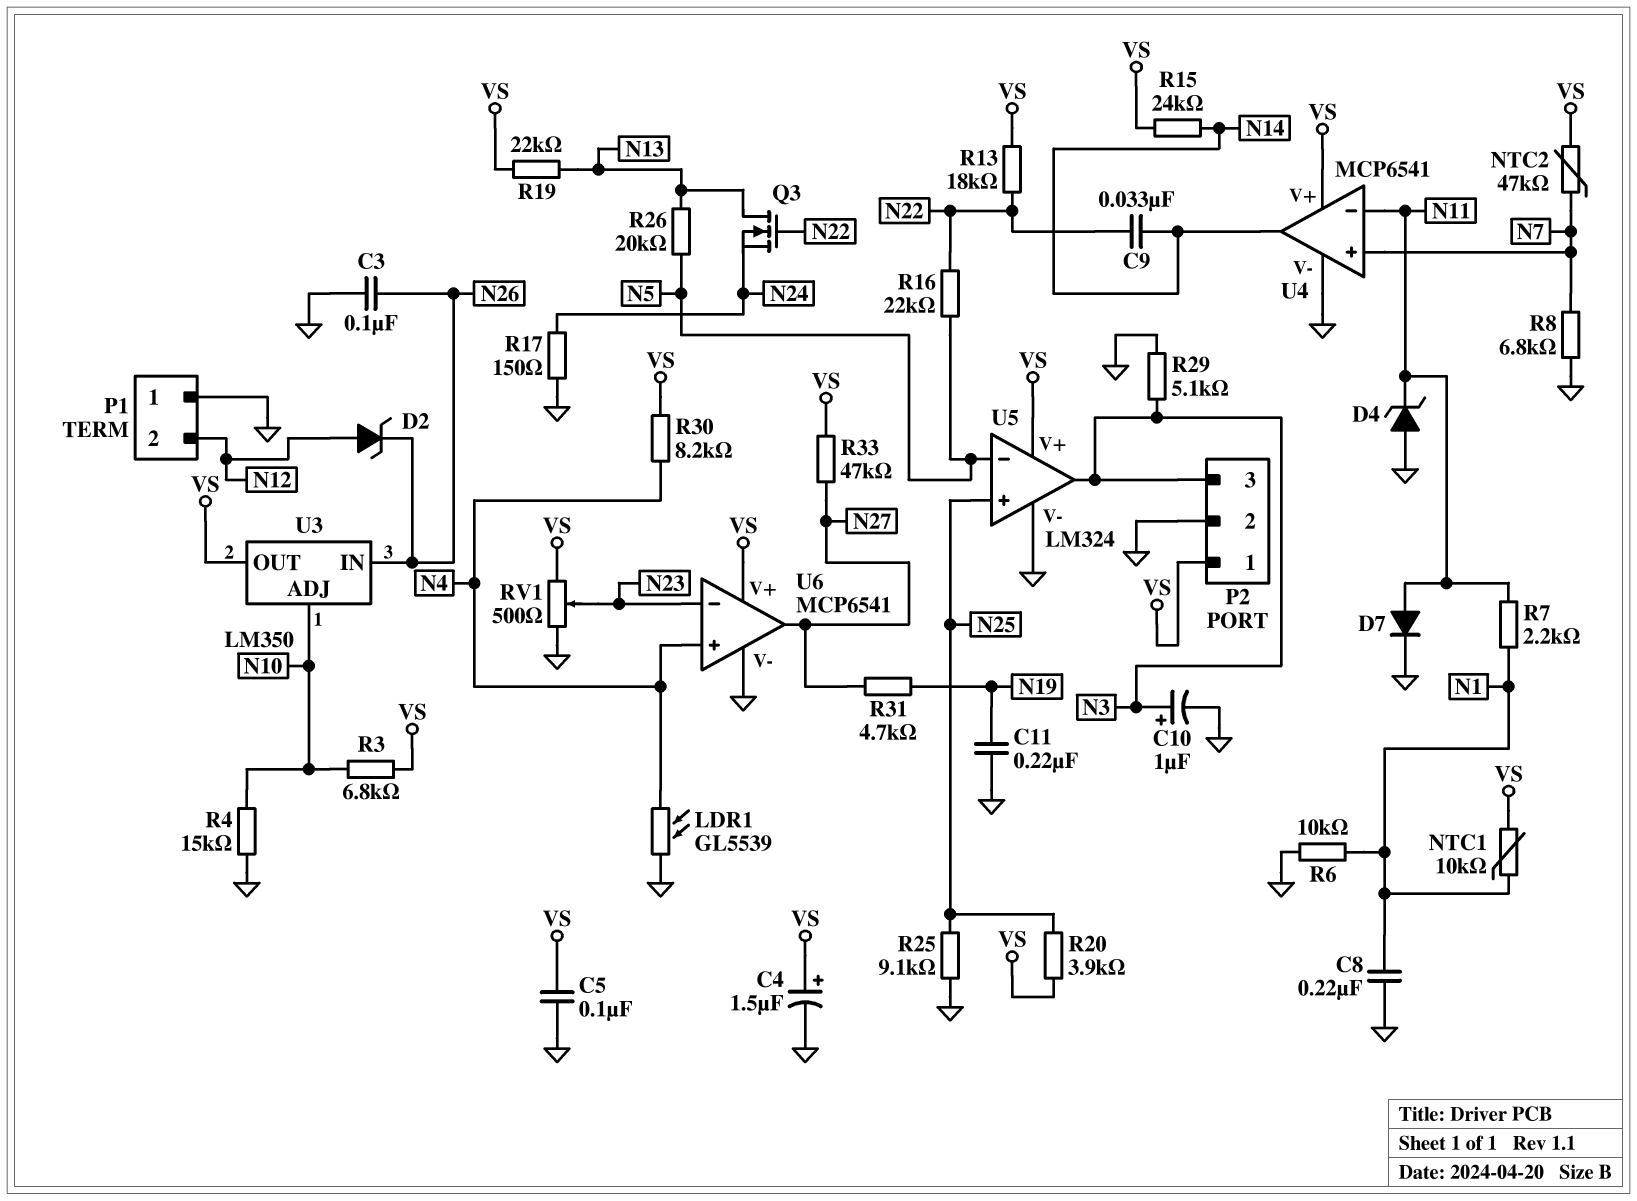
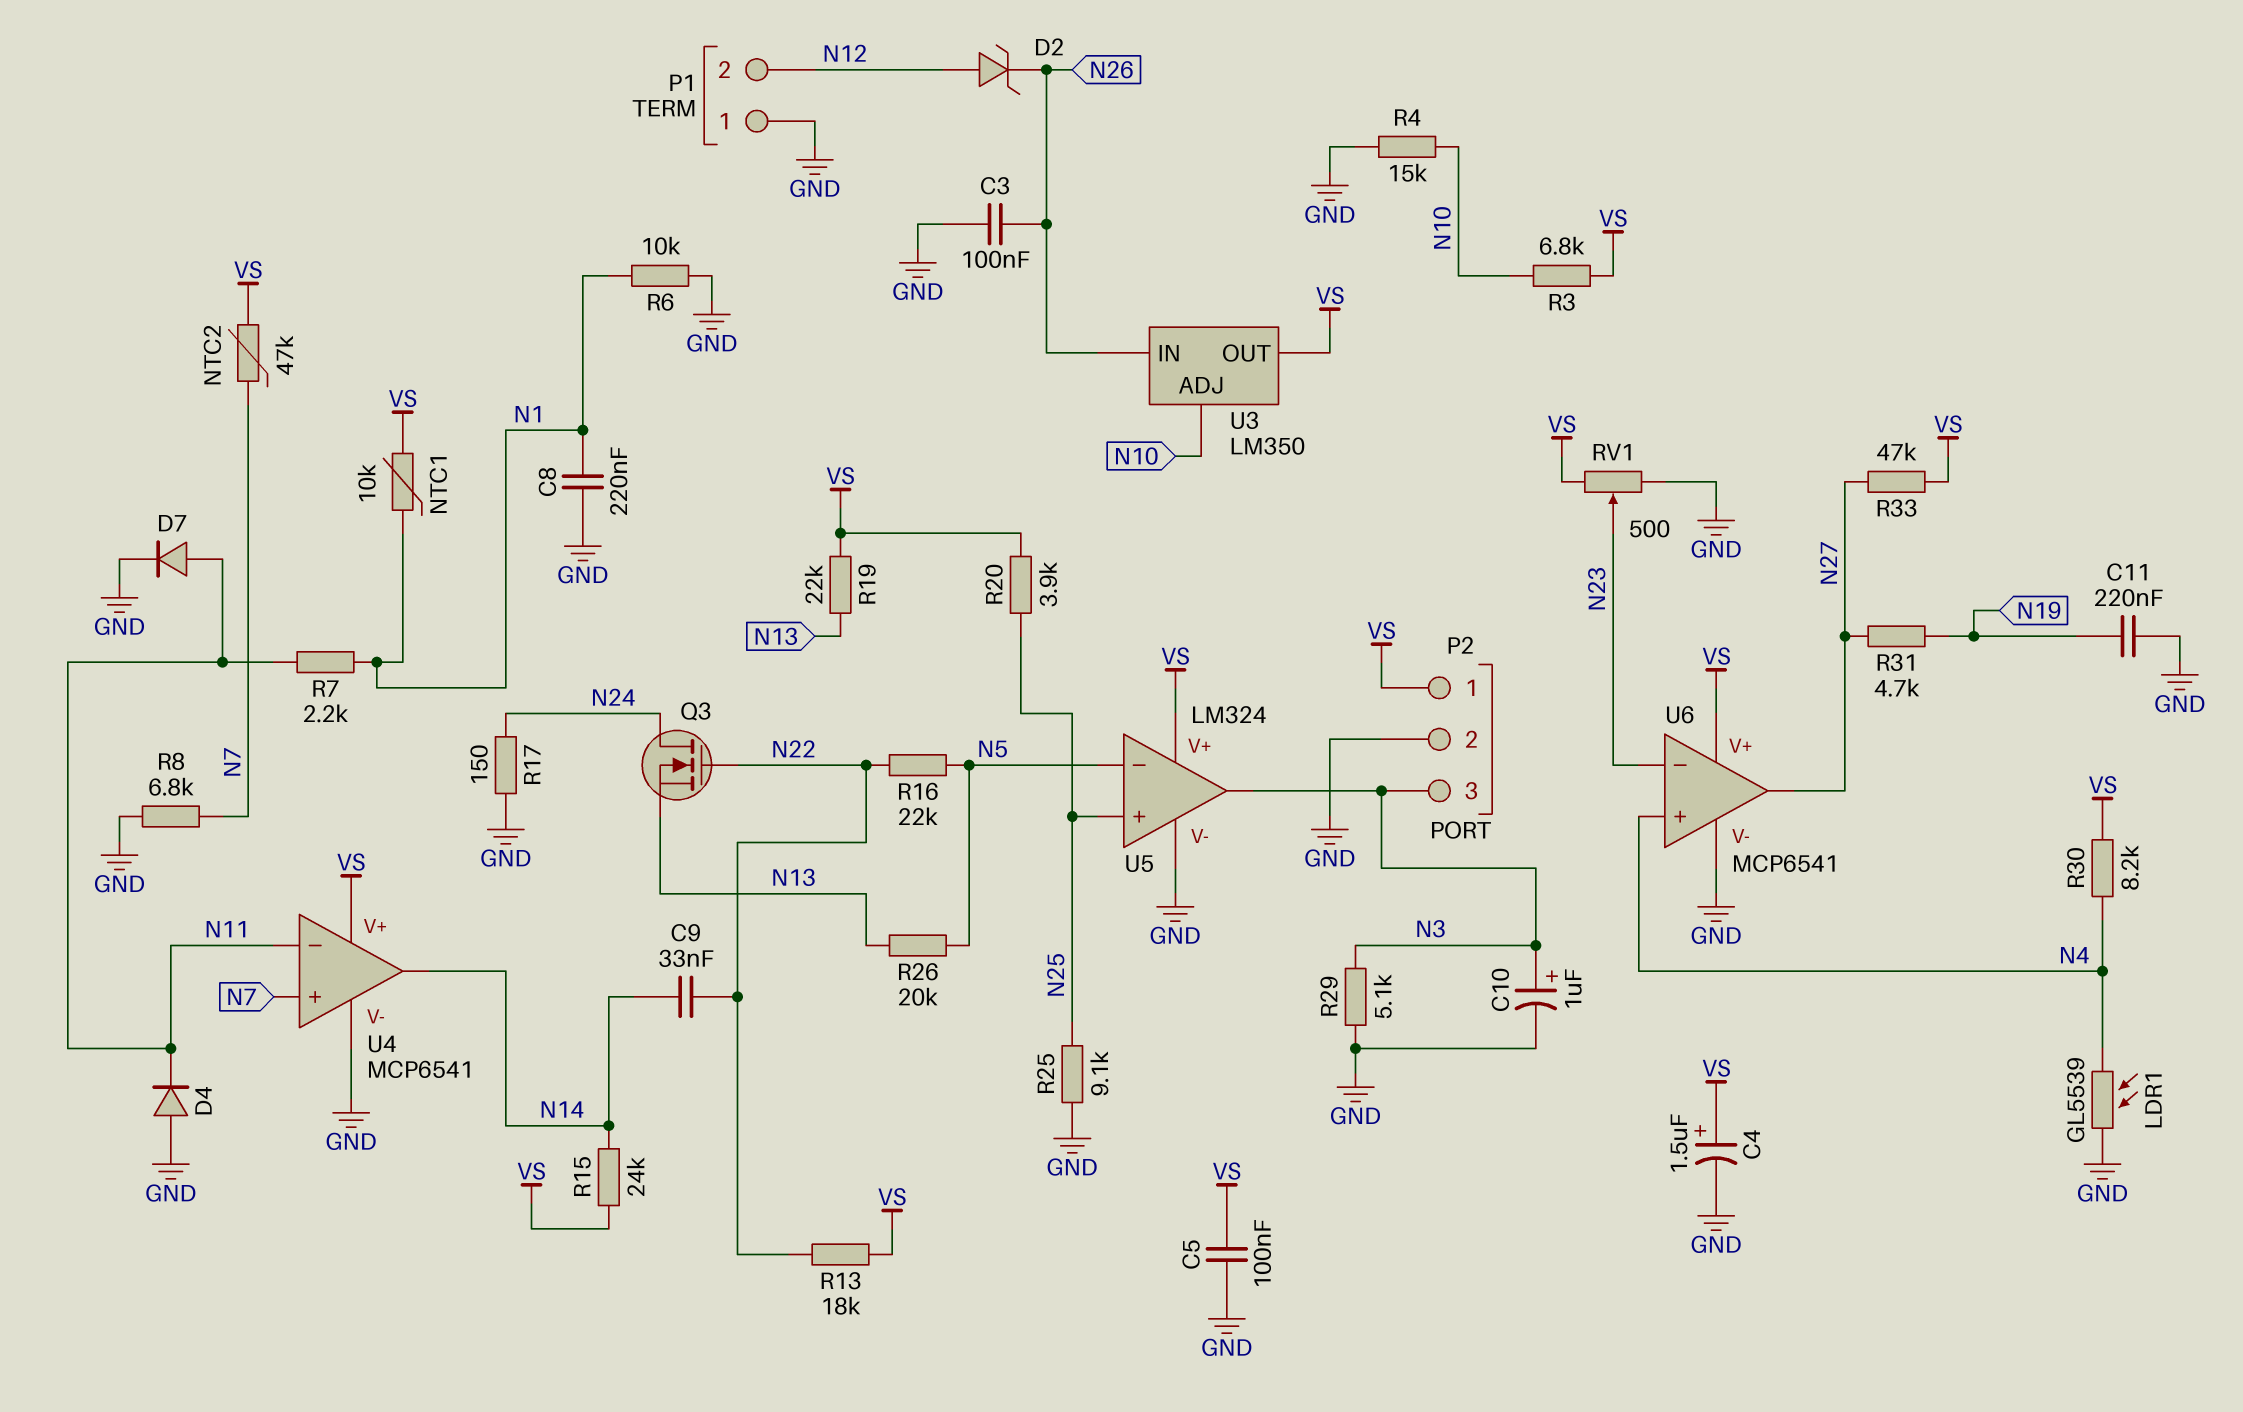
D4: zener (A GND, K N11) -> diode (A GND, K N11)
Q3: NMOS (G N22, D N13, S N24) -> NMOS (G N22, D N24, S N13)

